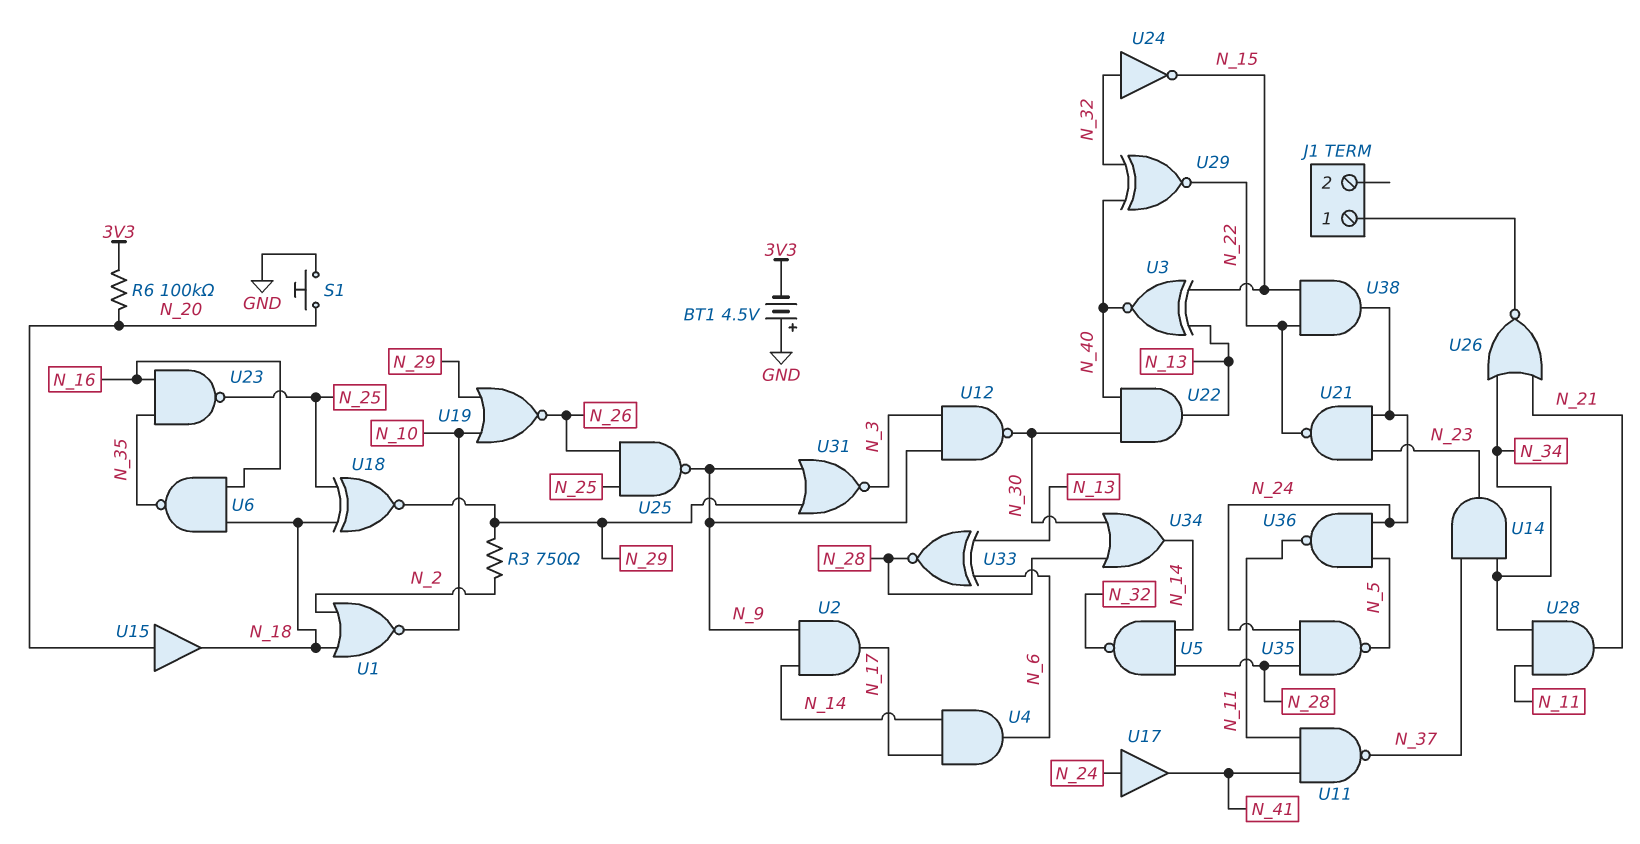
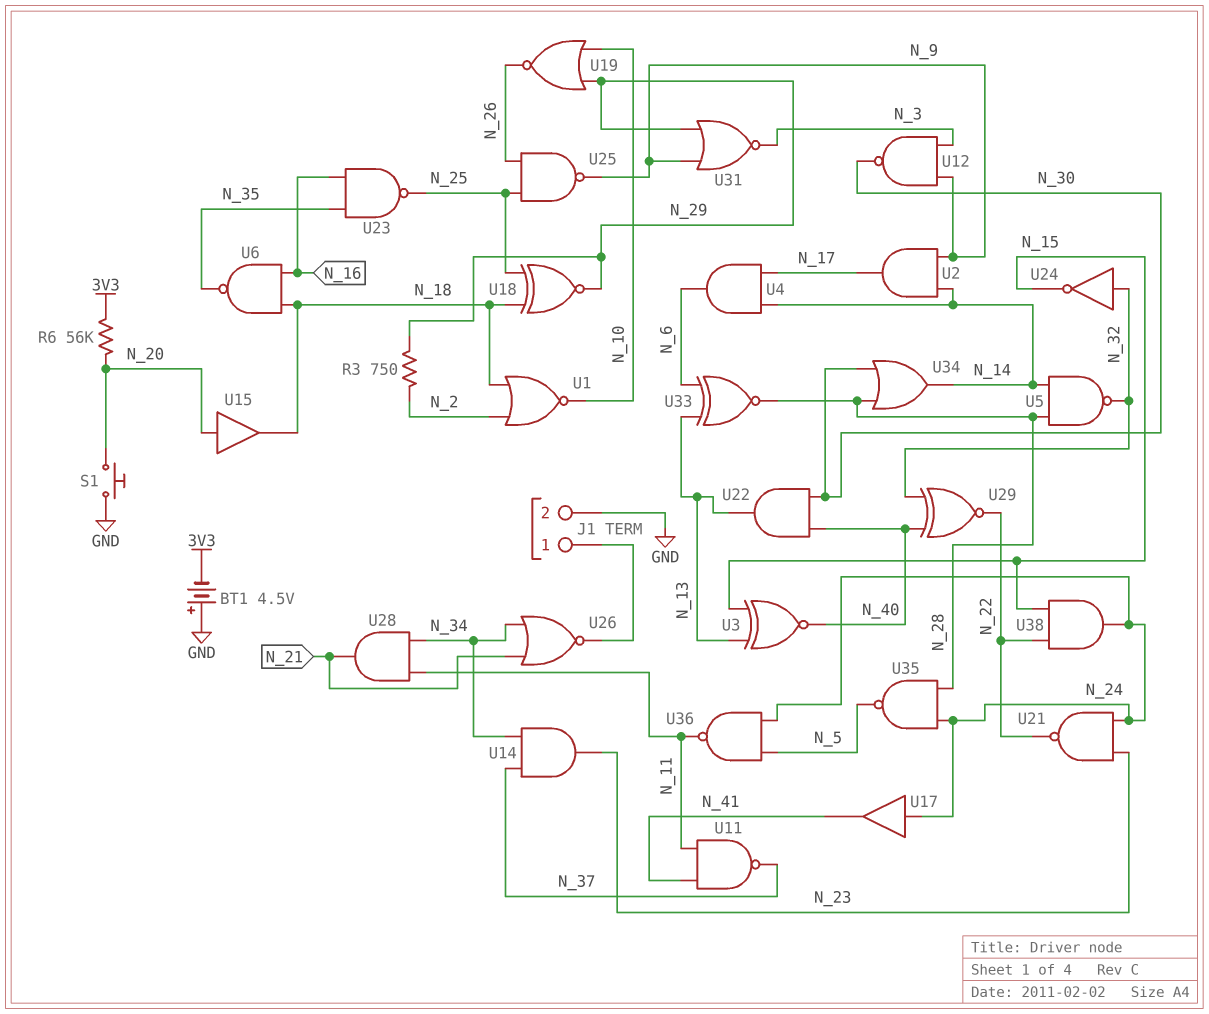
J1 pin 2: none -> GND
R6: 100k (3V3, N_20) -> 56k (3V3, N_20)

